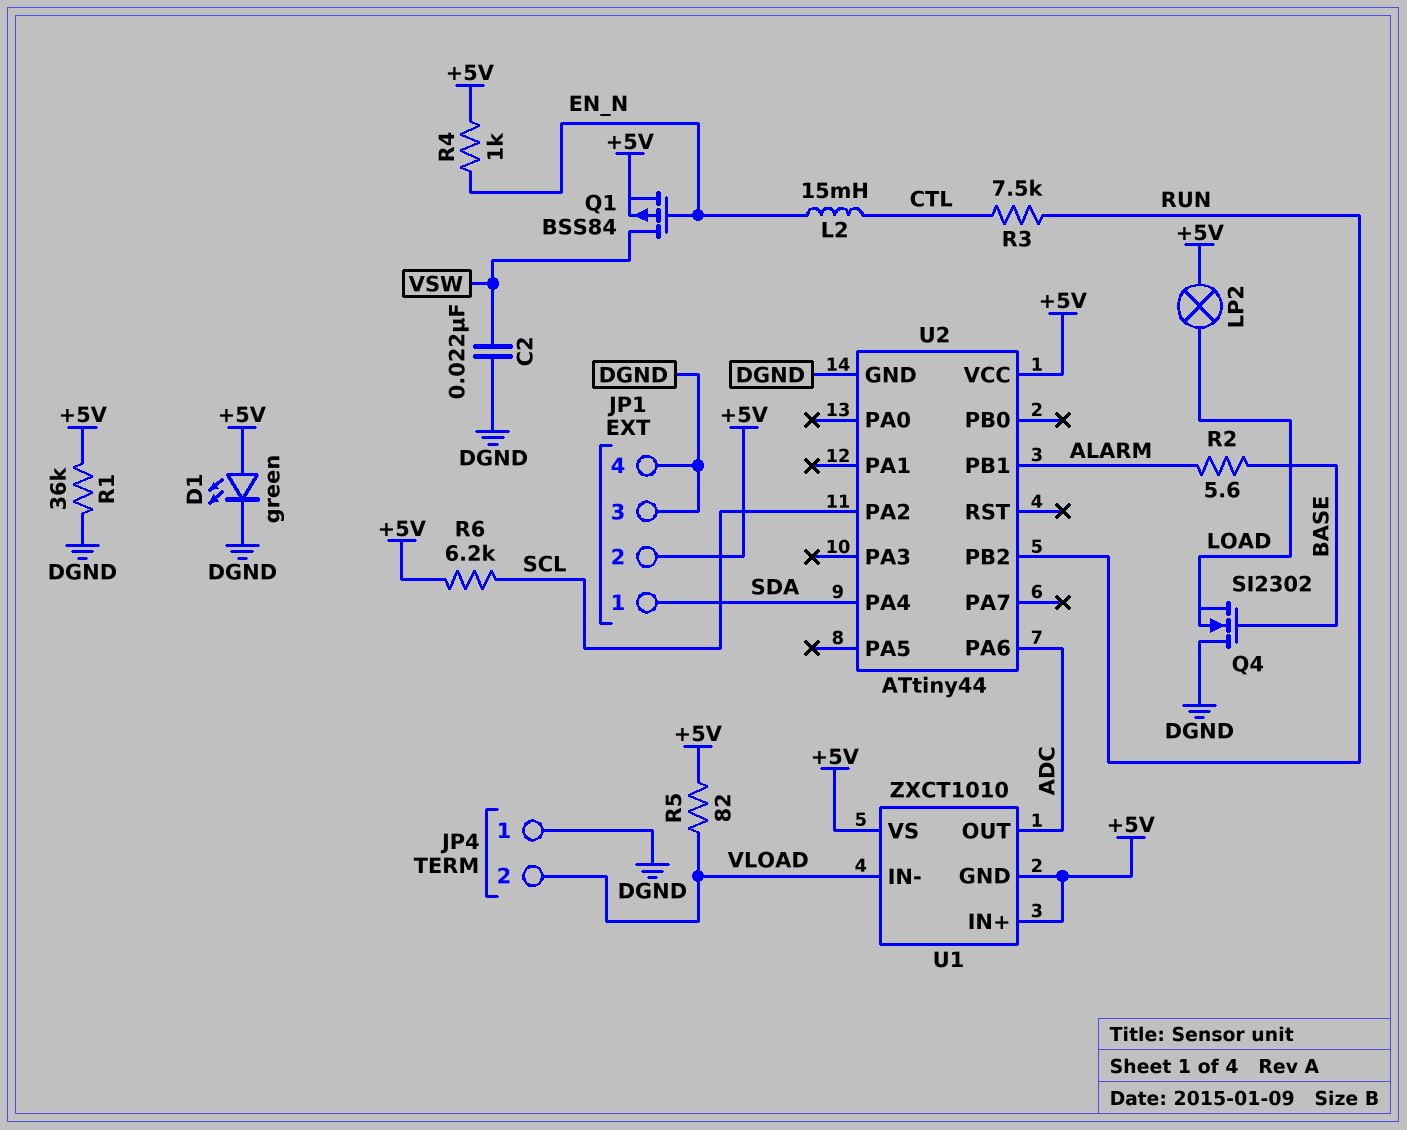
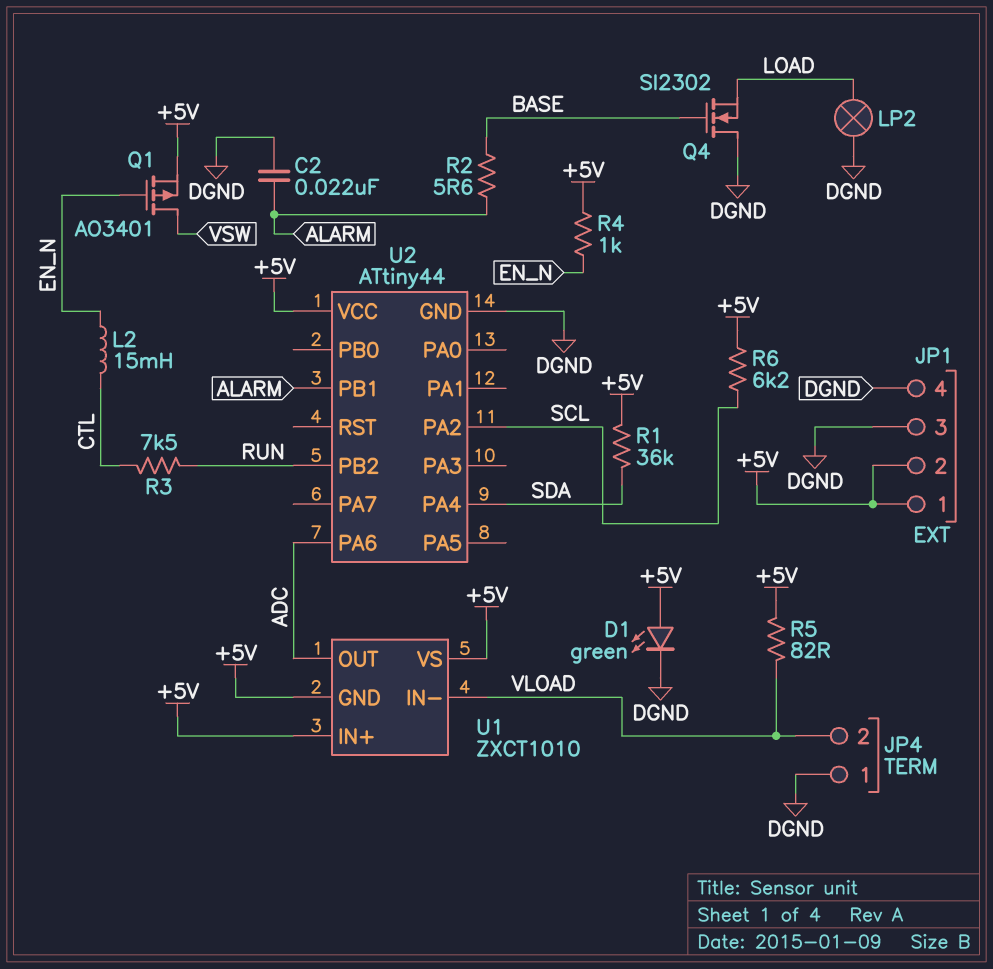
C2: 22nF (DGND, VSW) -> 22nF (ALARM, DGND)
JP1 pin 1: SDA -> +5V
LP2: lamp (+5V, LOAD) -> lamp (DGND, LOAD)
Q1: PMOS BSS84 (G EN_N, D VSW, S +5V) -> PMOS AO3401 (G EN_N, D VSW, S +5V)
R1: 36k (+5V, DGND) -> 36k (+5V, SDA)

